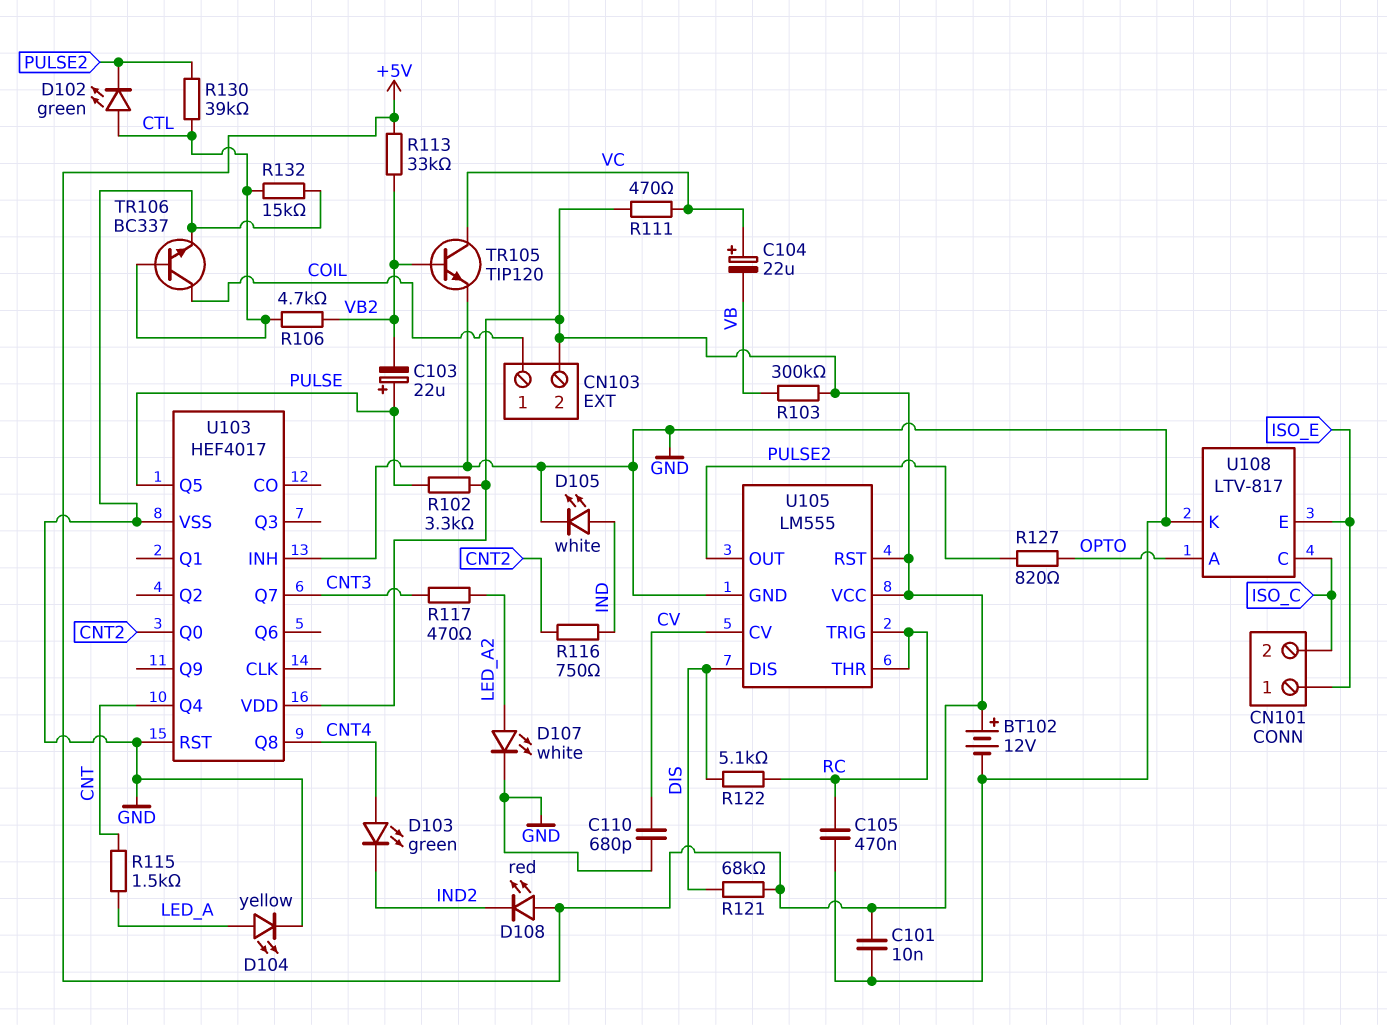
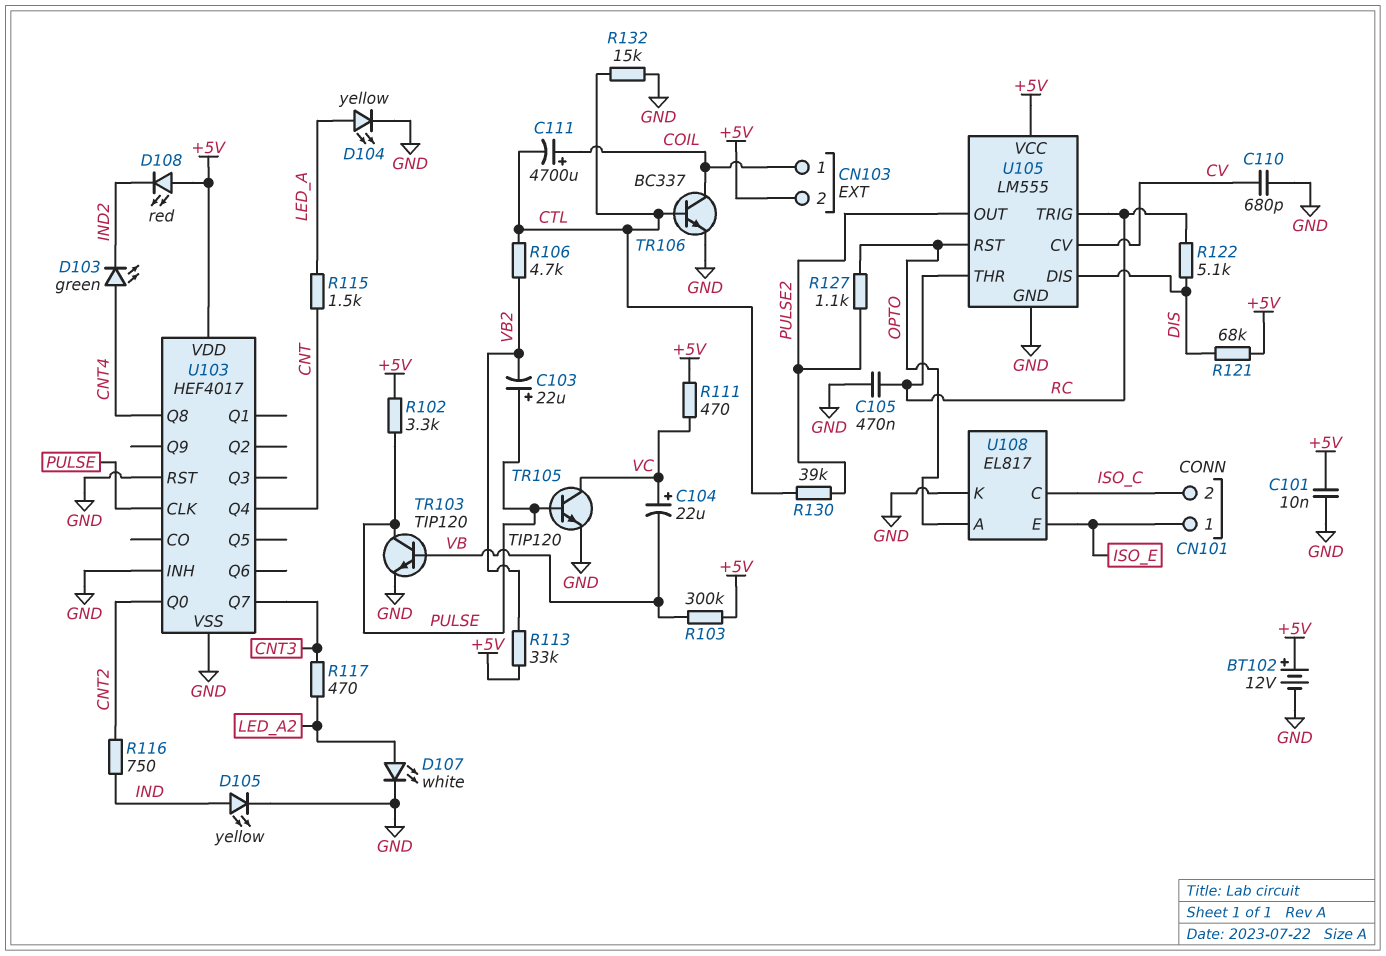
C111: none -> 4700uF (plus COIL, minus CTL)
D102: LED green (A CTL, K PULSE2) -> none
D105: LED white (A IND, K GND) -> LED yellow (A IND, K GND)
R127: 820 (OPTO, PULSE2) -> 1.1k (OPTO, PULSE2)
TR103: none -> NPN TIP120 (B VB, C PULSE, E GND)
TR105: NPN TIP120 (B VB2, C VC, E GND) -> NPN TIP120 (B PULSE, C VC, E GND)
U103 pin CLK: none -> PULSE
U103 pin Q5: PULSE -> none
U105 pin RST: +5V -> OPTO
U108: LTV-817 -> EL817

